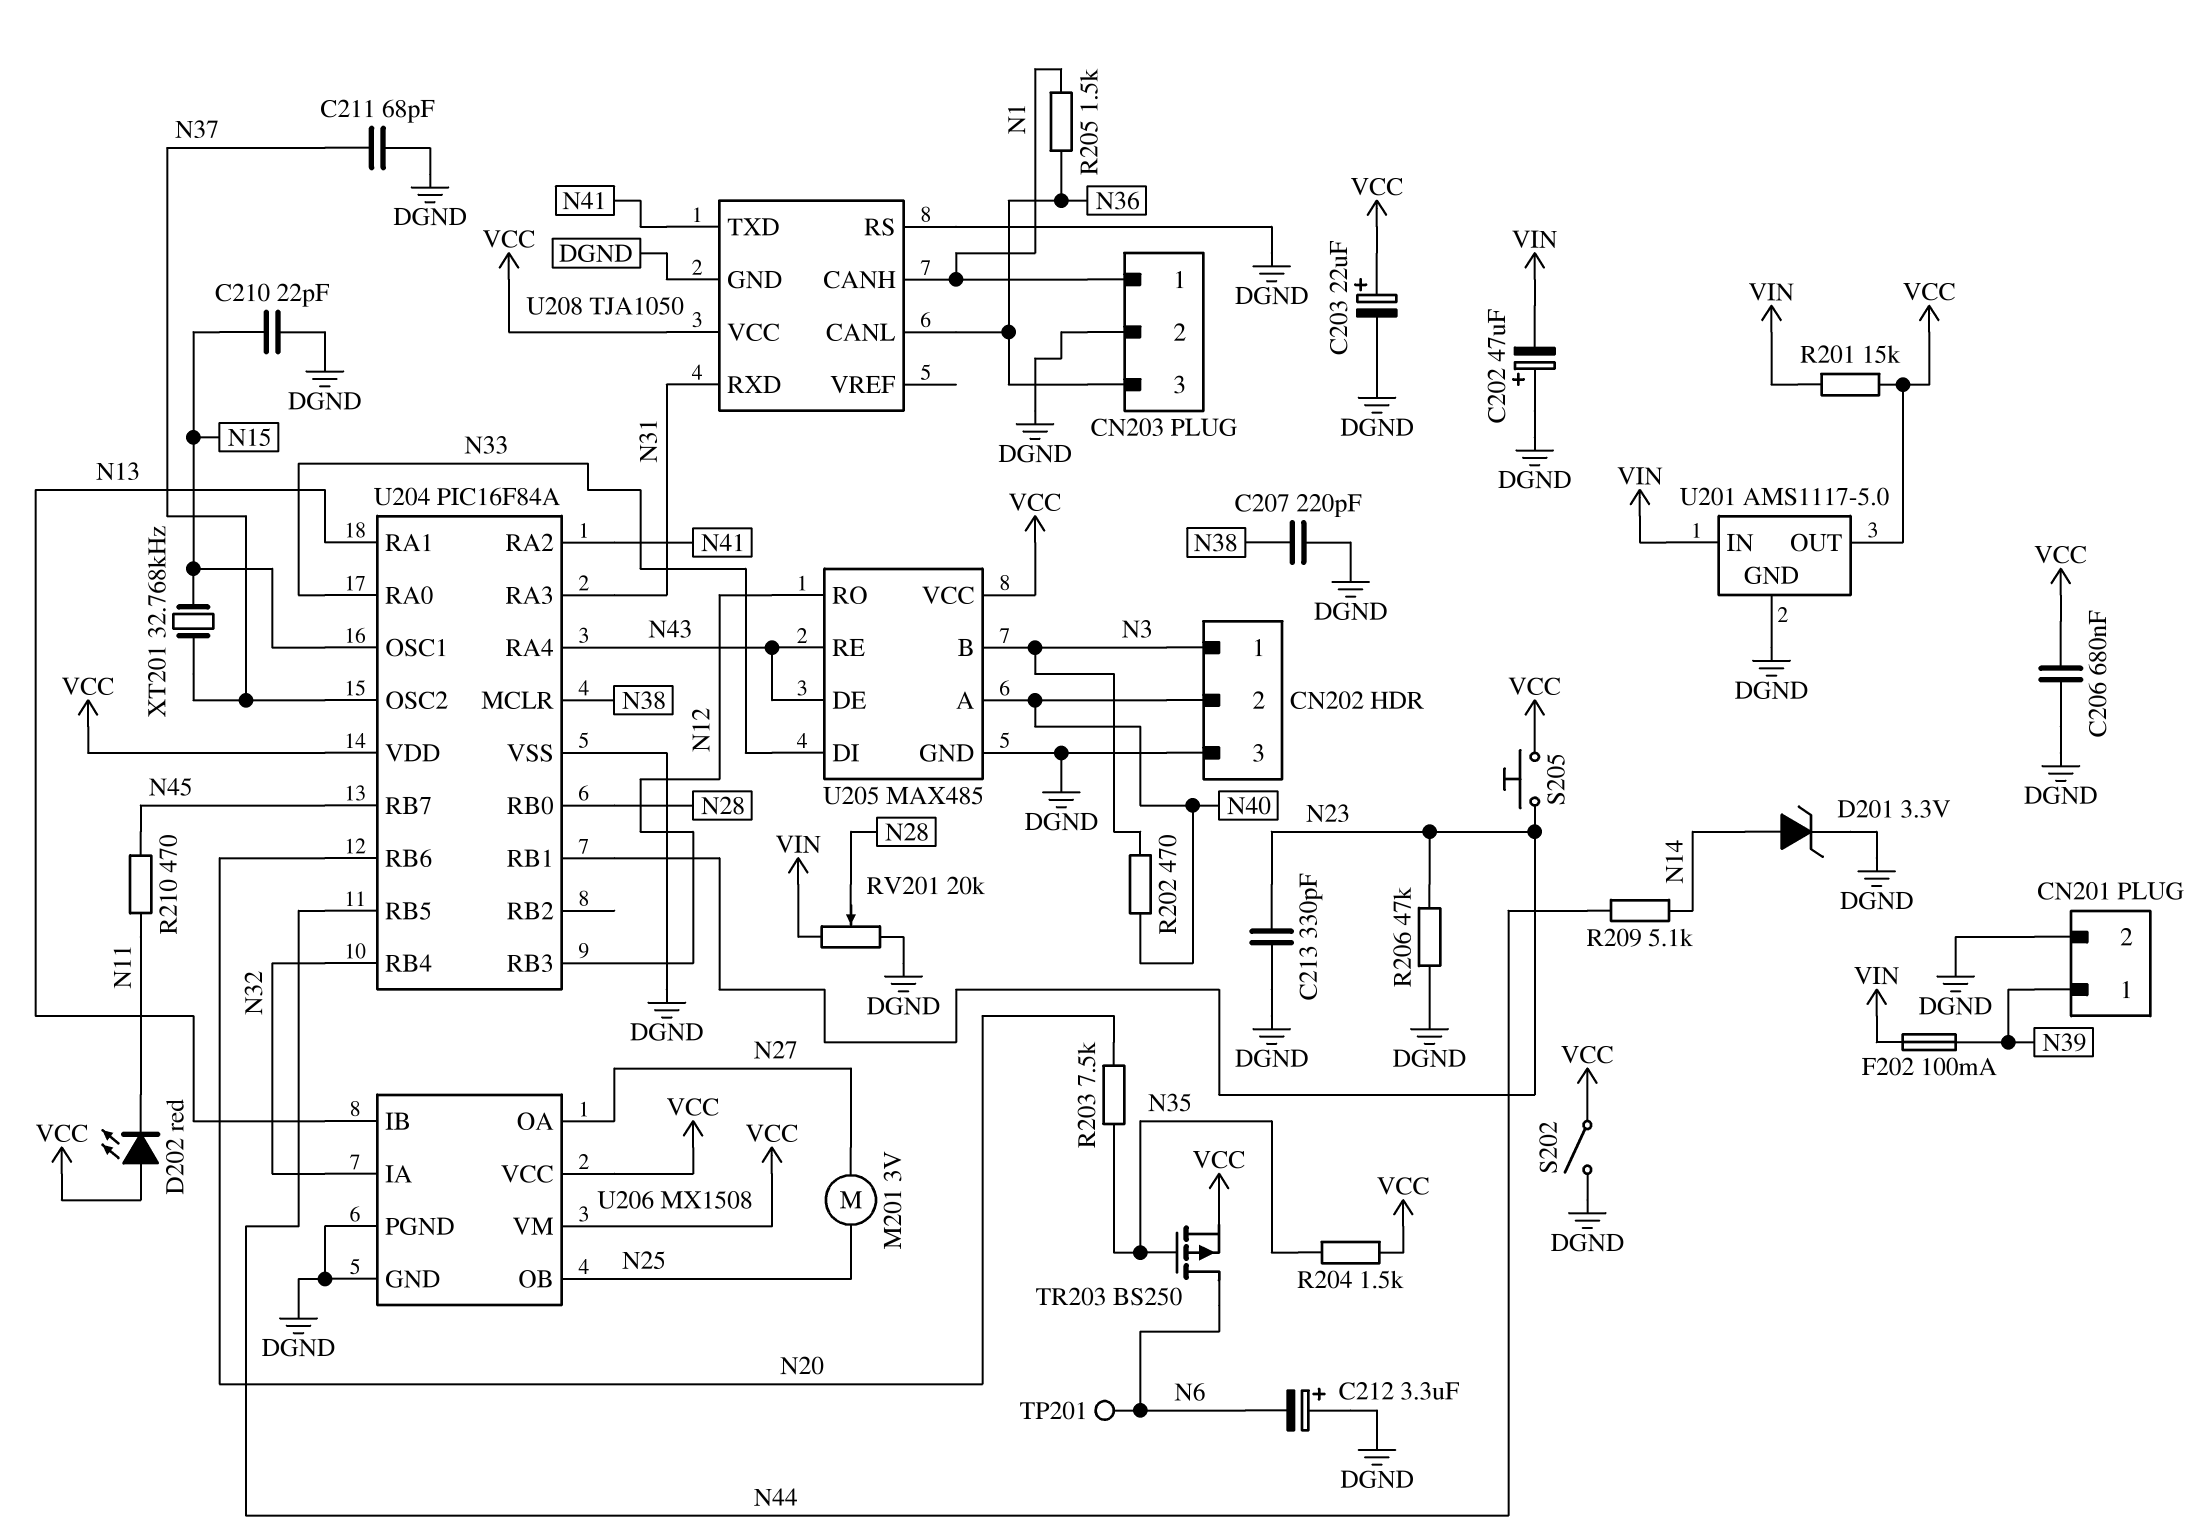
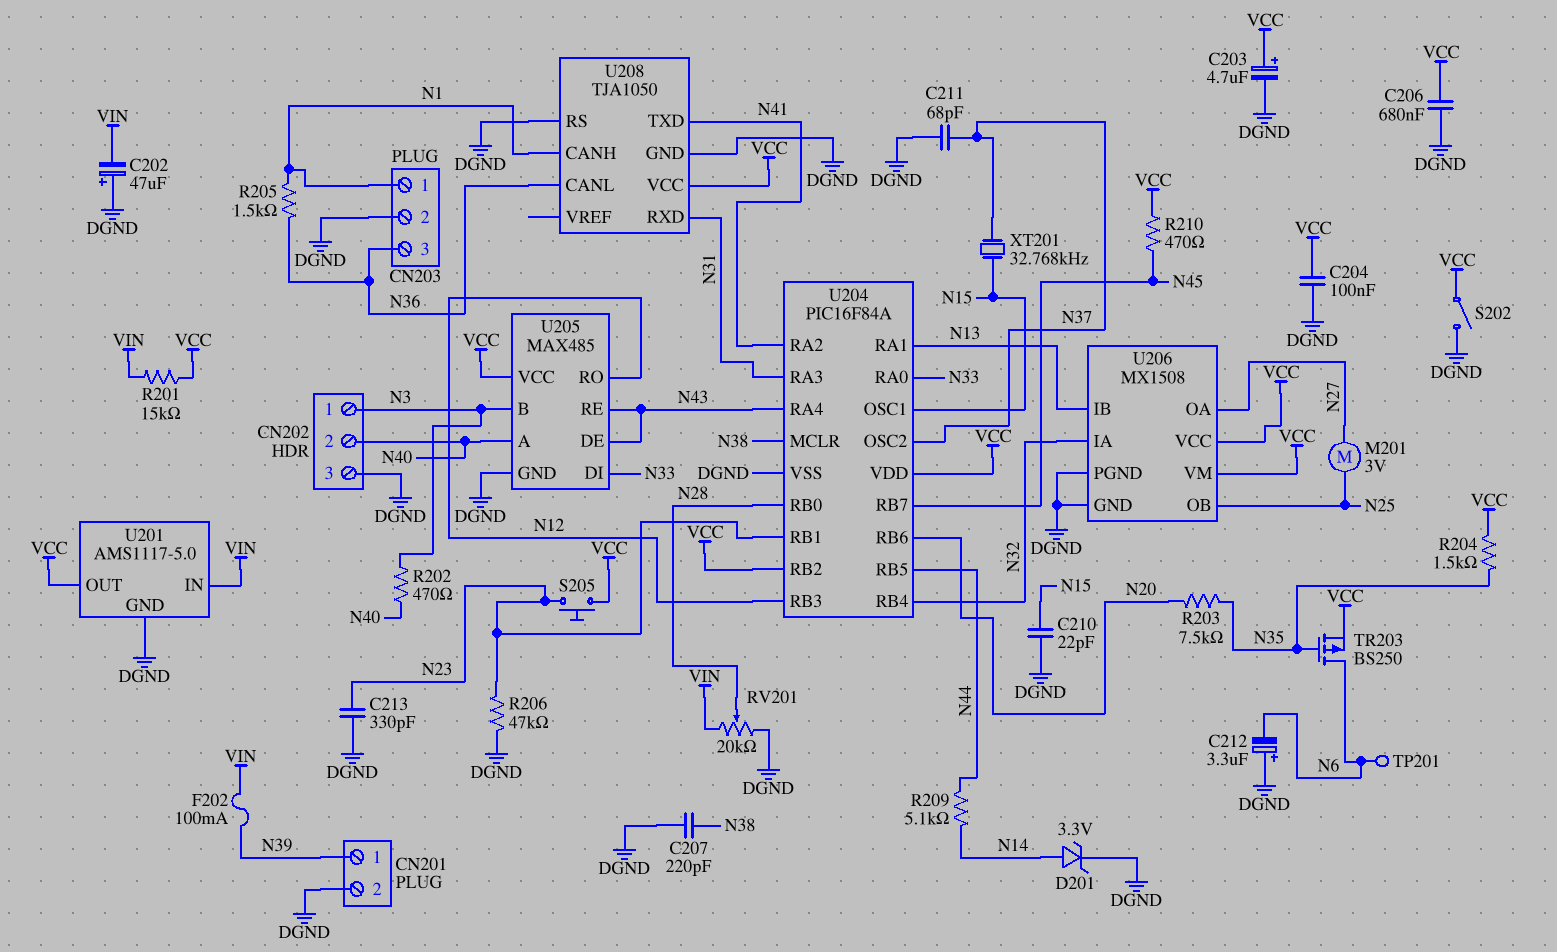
C203: 22uF (plus VCC, minus DGND) -> 4.7uF (plus VCC, minus DGND)
C204: none -> 100nF (DGND, VCC)
D202: LED red (A VCC, K N11) -> none
R210: 470 (N11, N45) -> 470 (N45, VCC)
U204 pin RB2: none -> VCC

